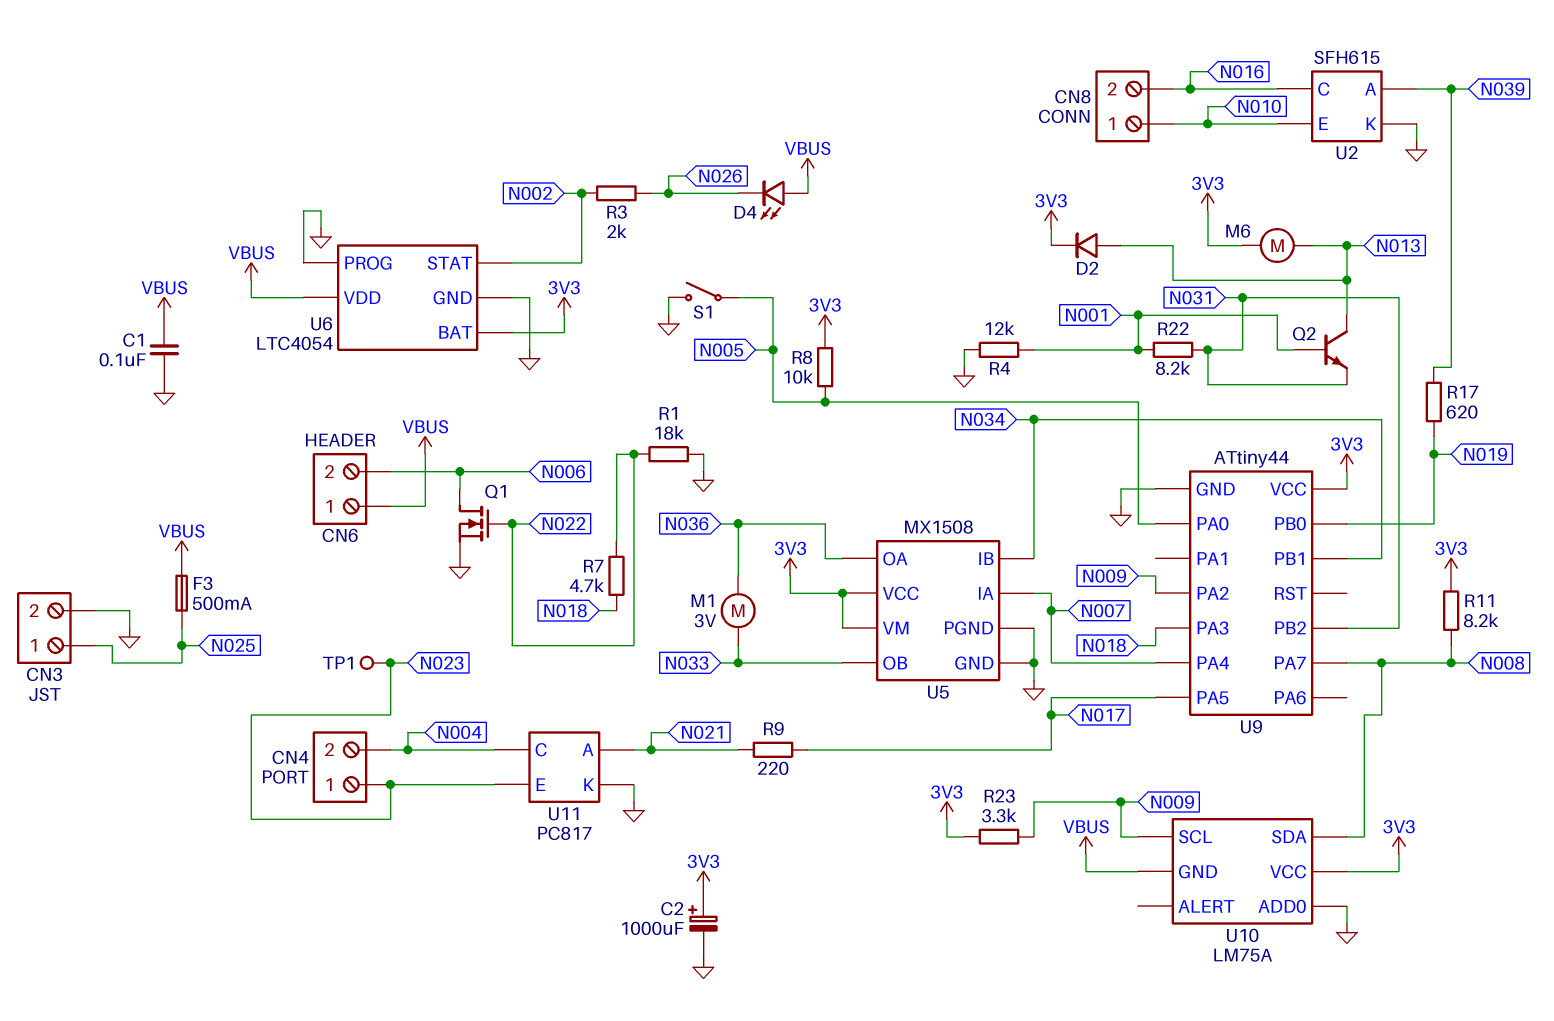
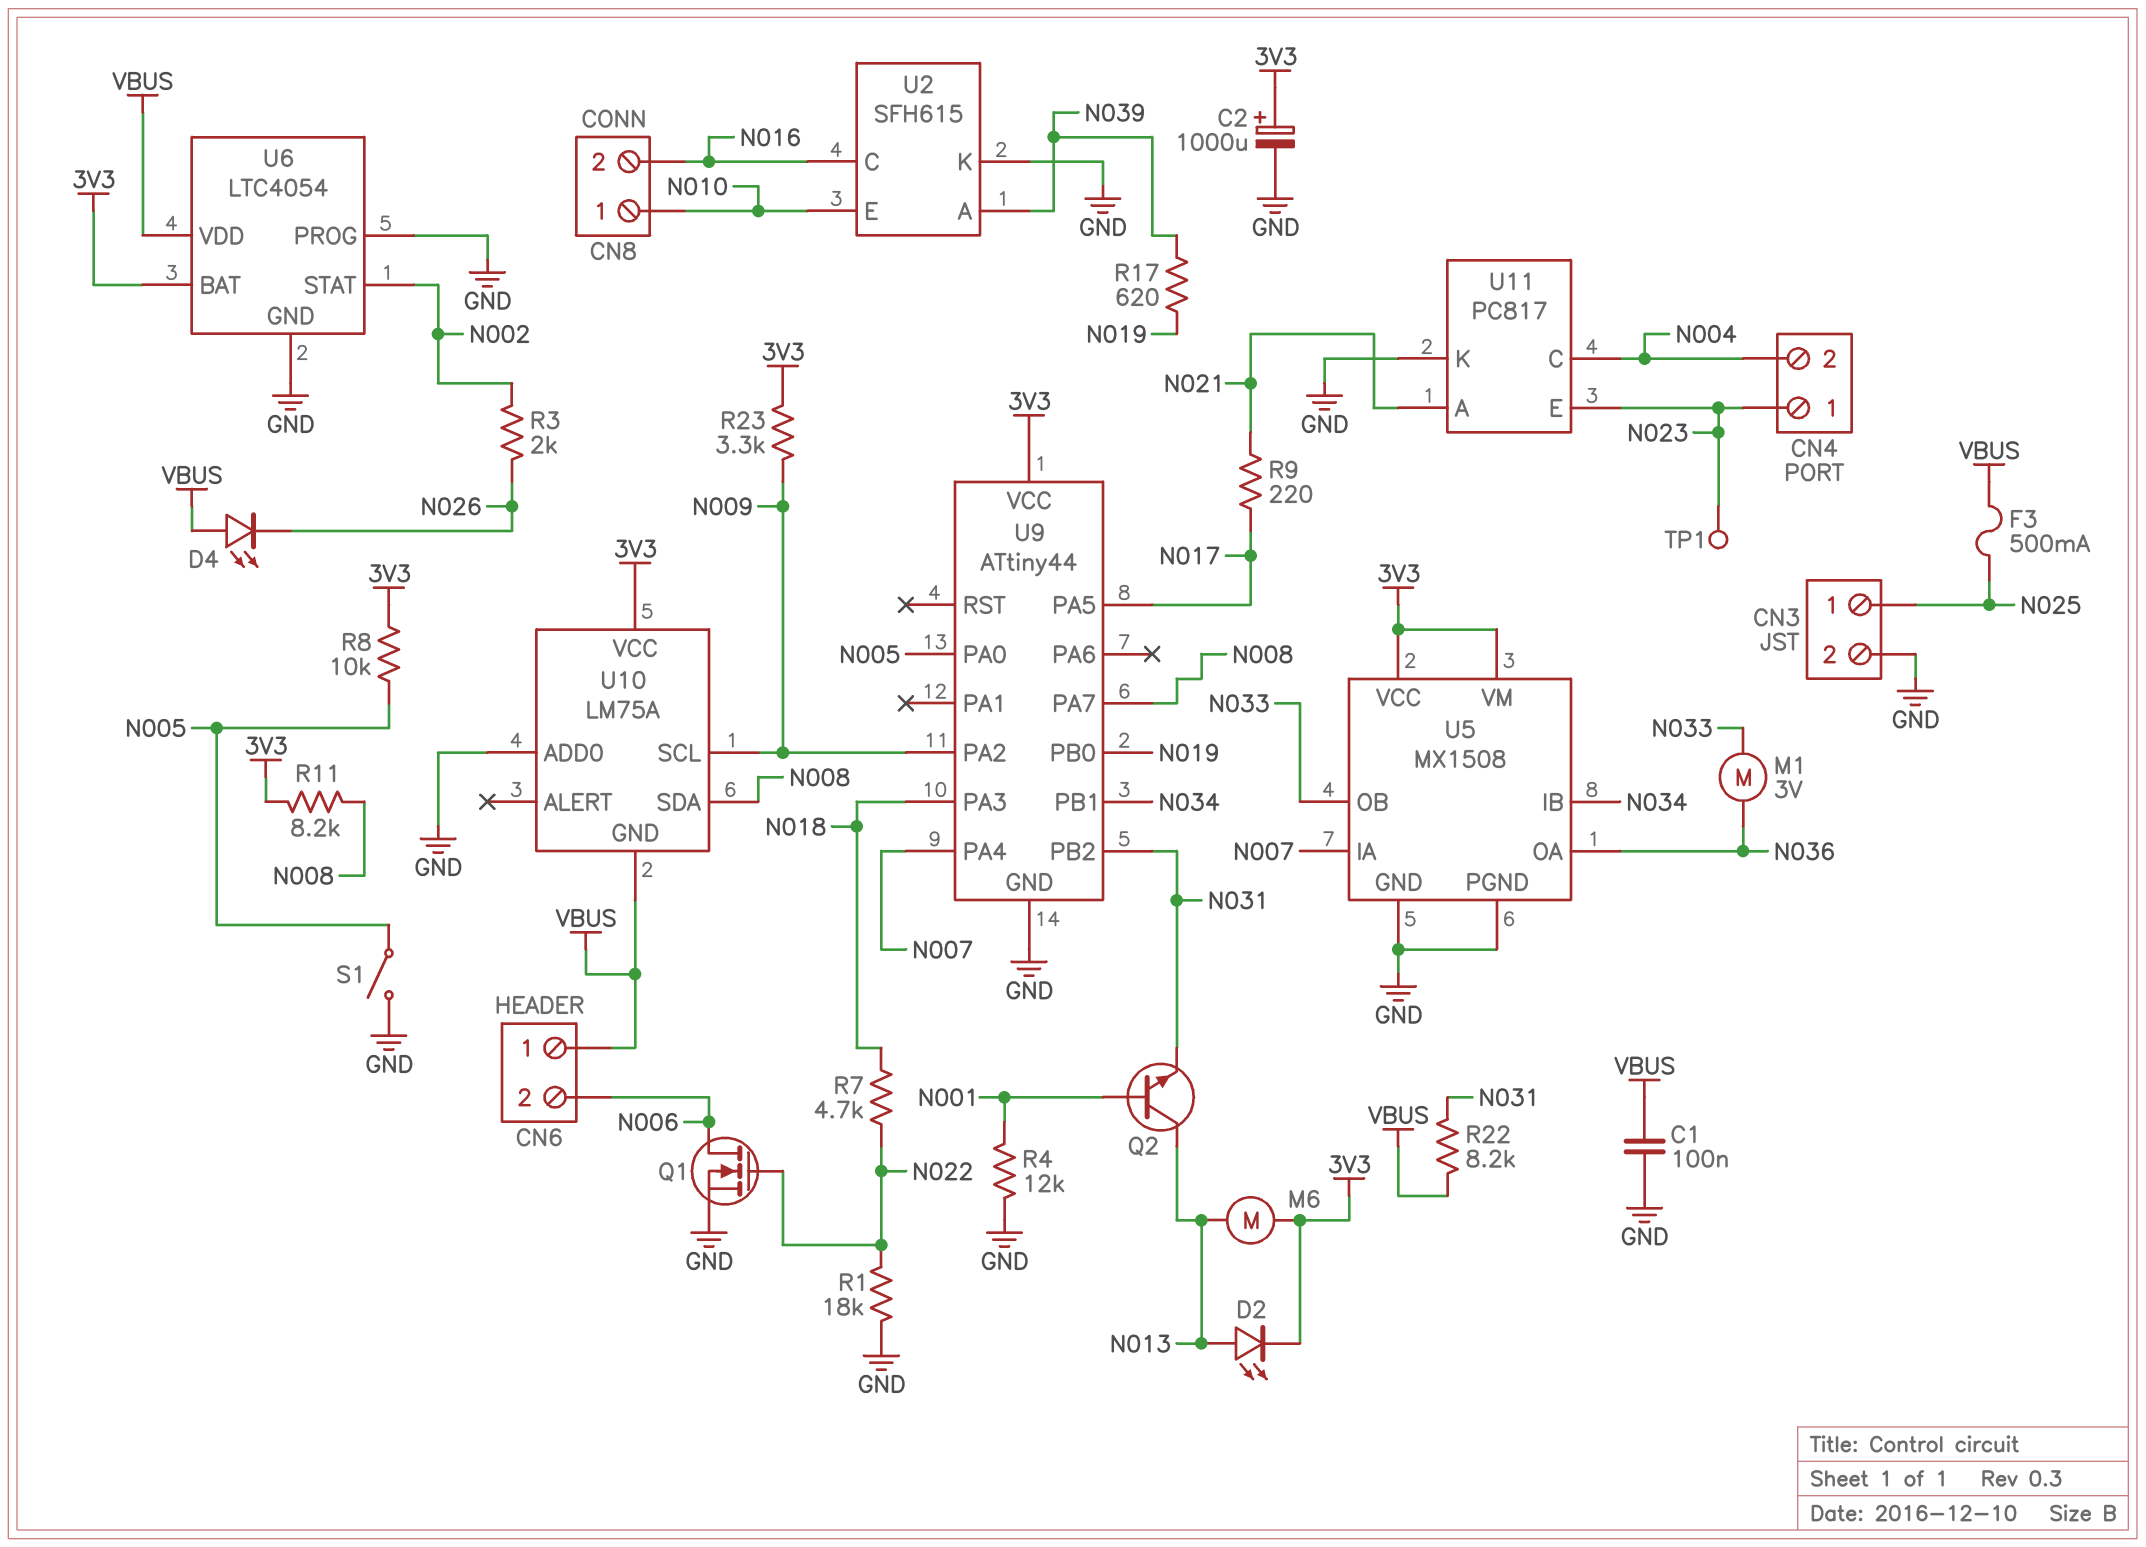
D2: diode (A N013, K 3V3) -> LED (A N013, K 3V3)
R22: 8.2k (N001, N031) -> 8.2k (N031, VBUS)

